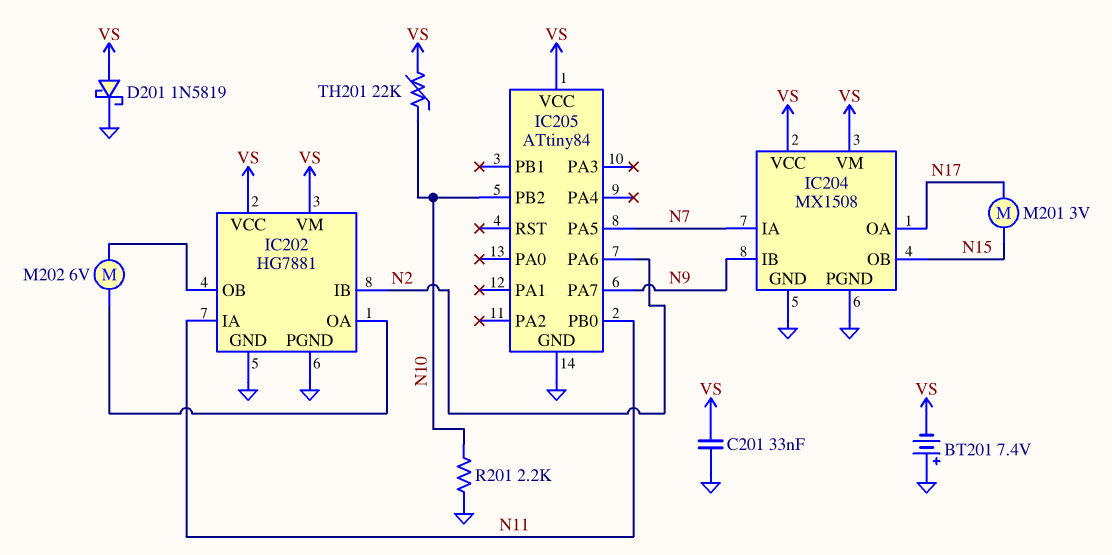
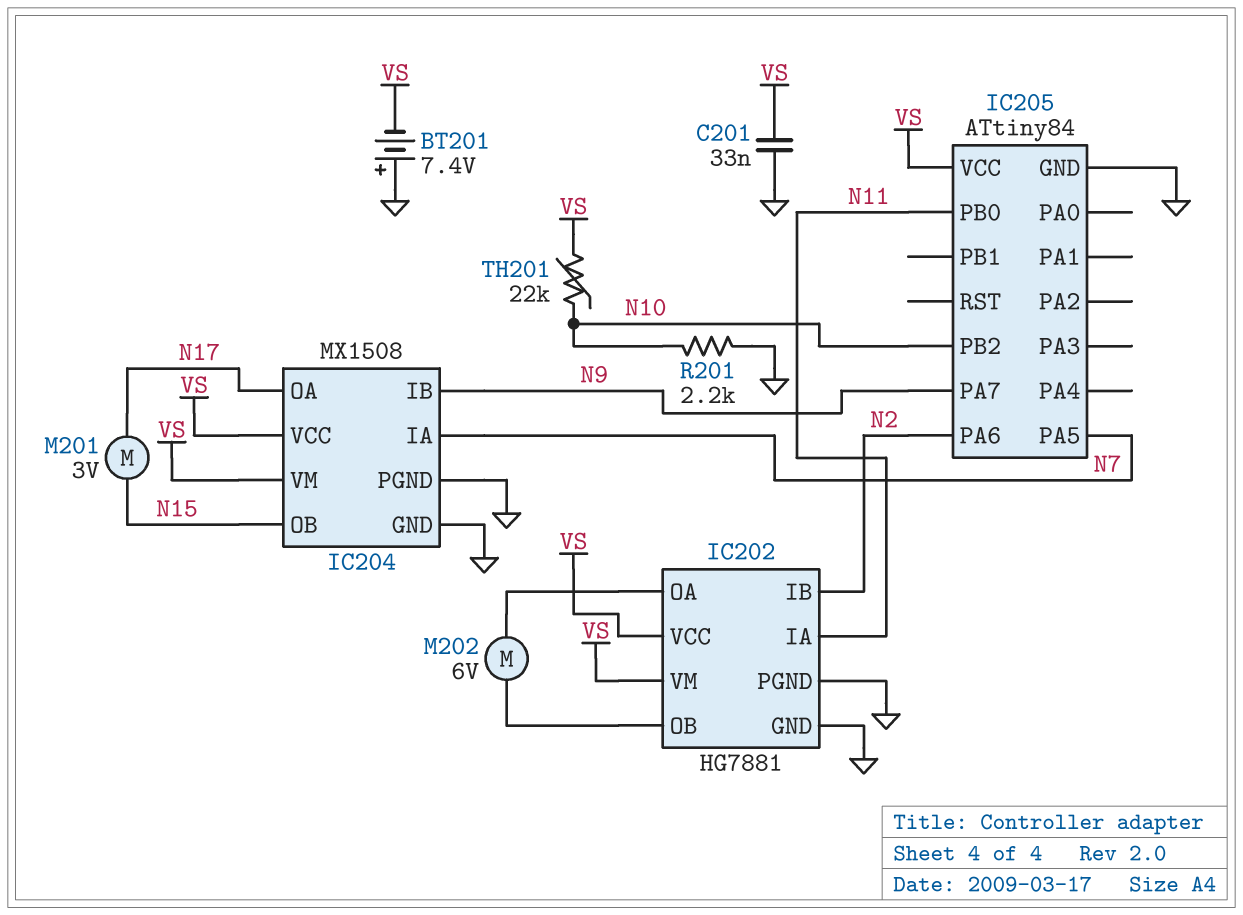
D201: schottky 1N5819 (A VS, K GND) -> none

